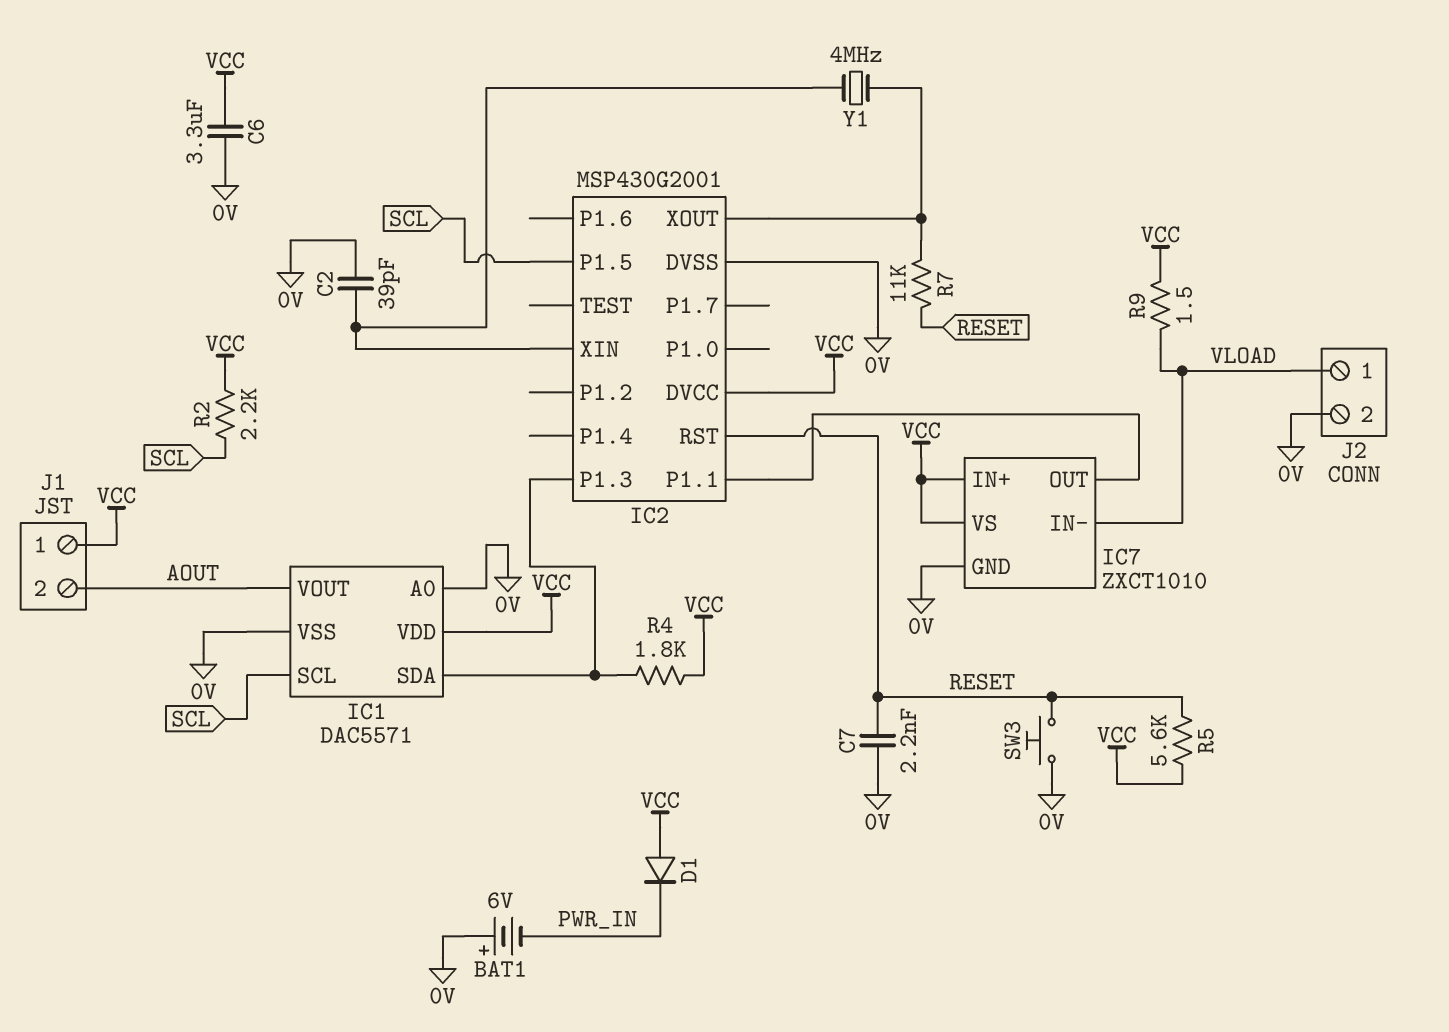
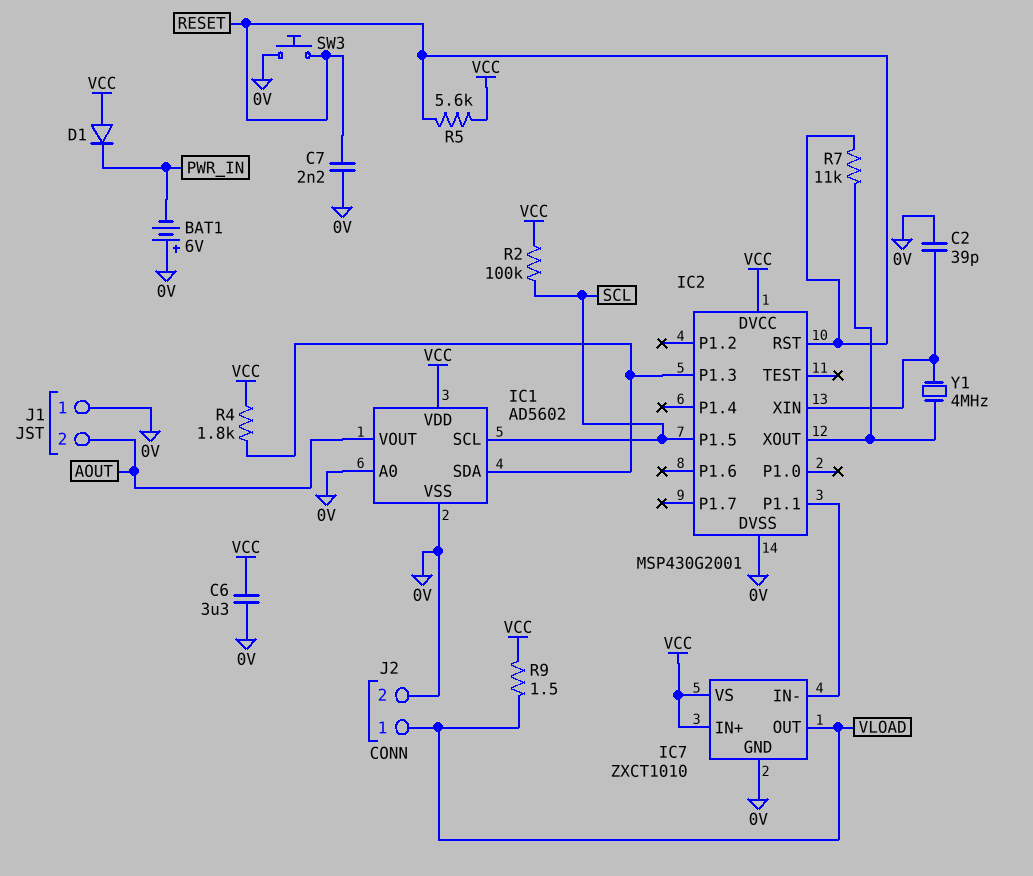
IC1: DAC5571 -> AD5602
IC7 pin IN-: VLOAD -> IC2/P1.1
IC7 pin OUT: IC2/P1.1 -> VLOAD
J1 pin 1: VCC -> 0V
R2: 2.2k (SCL, VCC) -> 100k (SCL, VCC)

